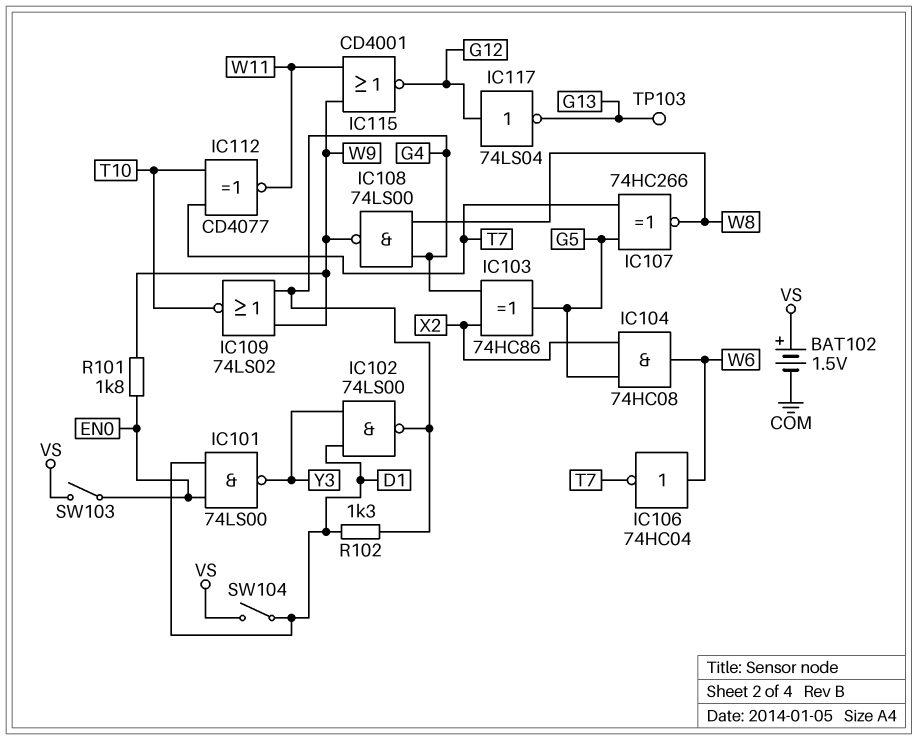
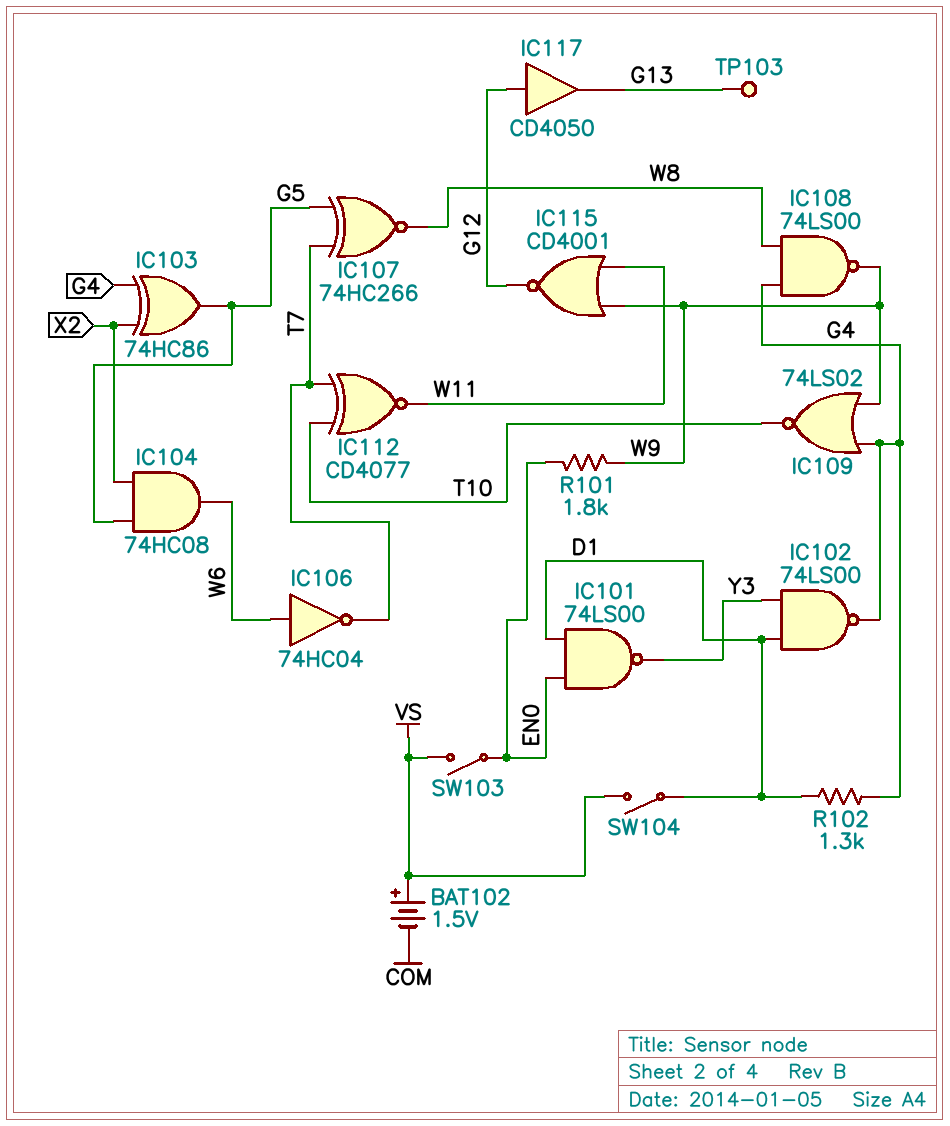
IC117: NOT 74LS04 (in G12, out G13) -> buffer CD4050 (in G12, out G13)

